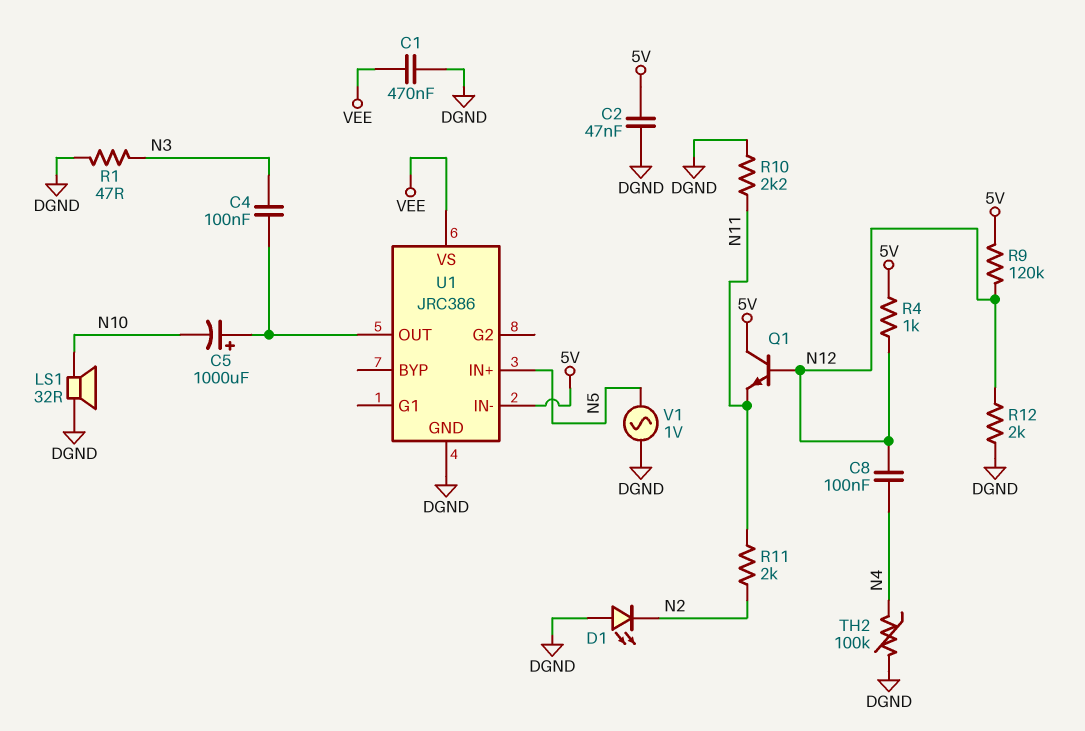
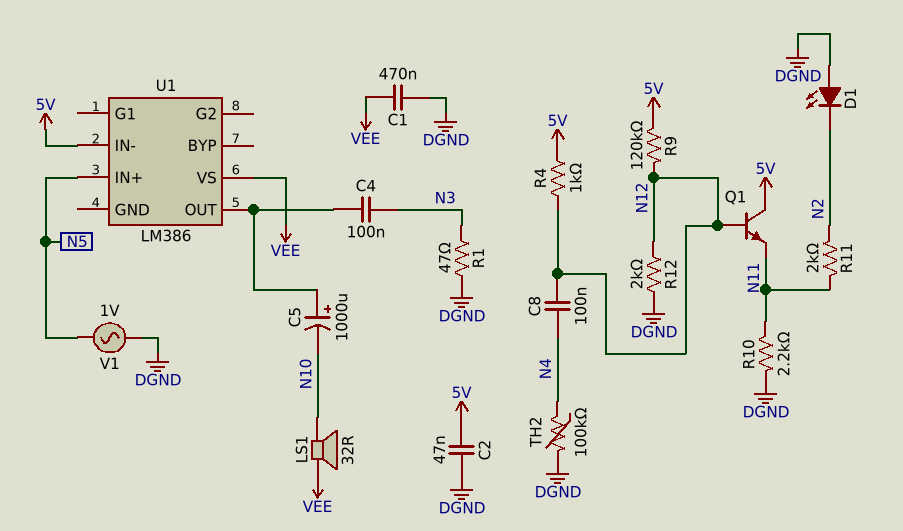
LS1: speaker 32R (DGND, N10) -> speaker 32R (N10, VEE)
U1: JRC386 -> LM386
U1 pin GND: DGND -> none

